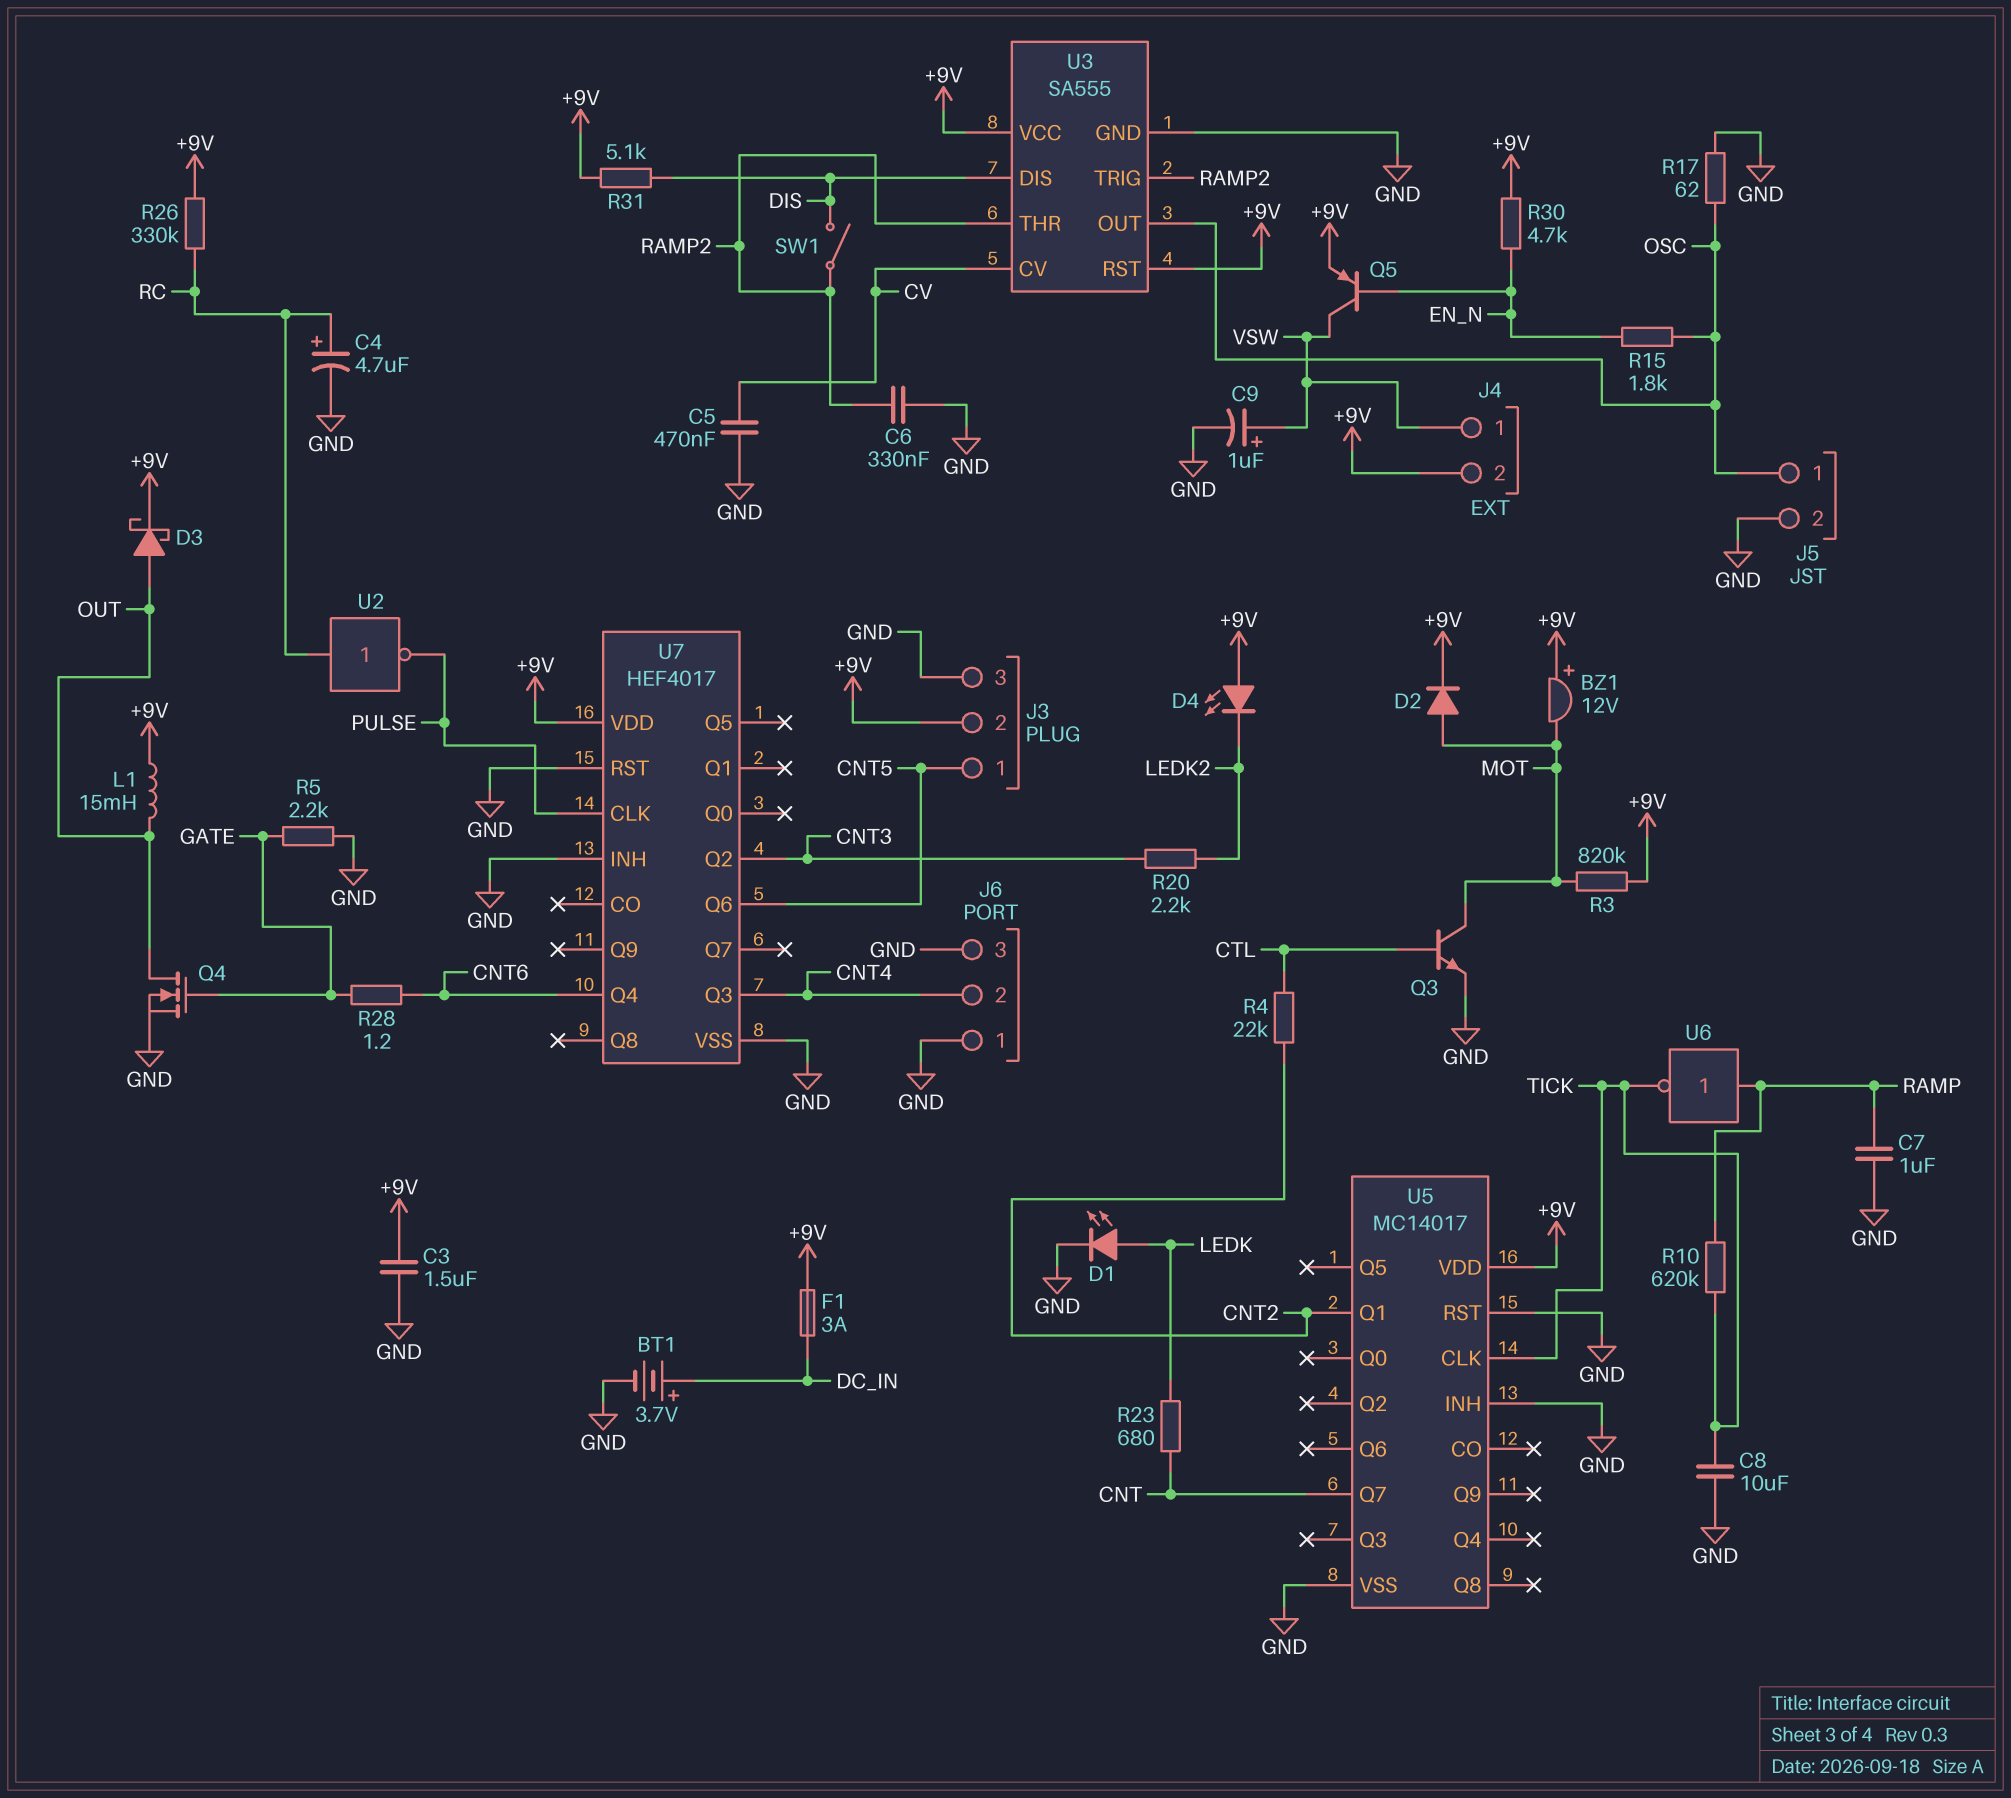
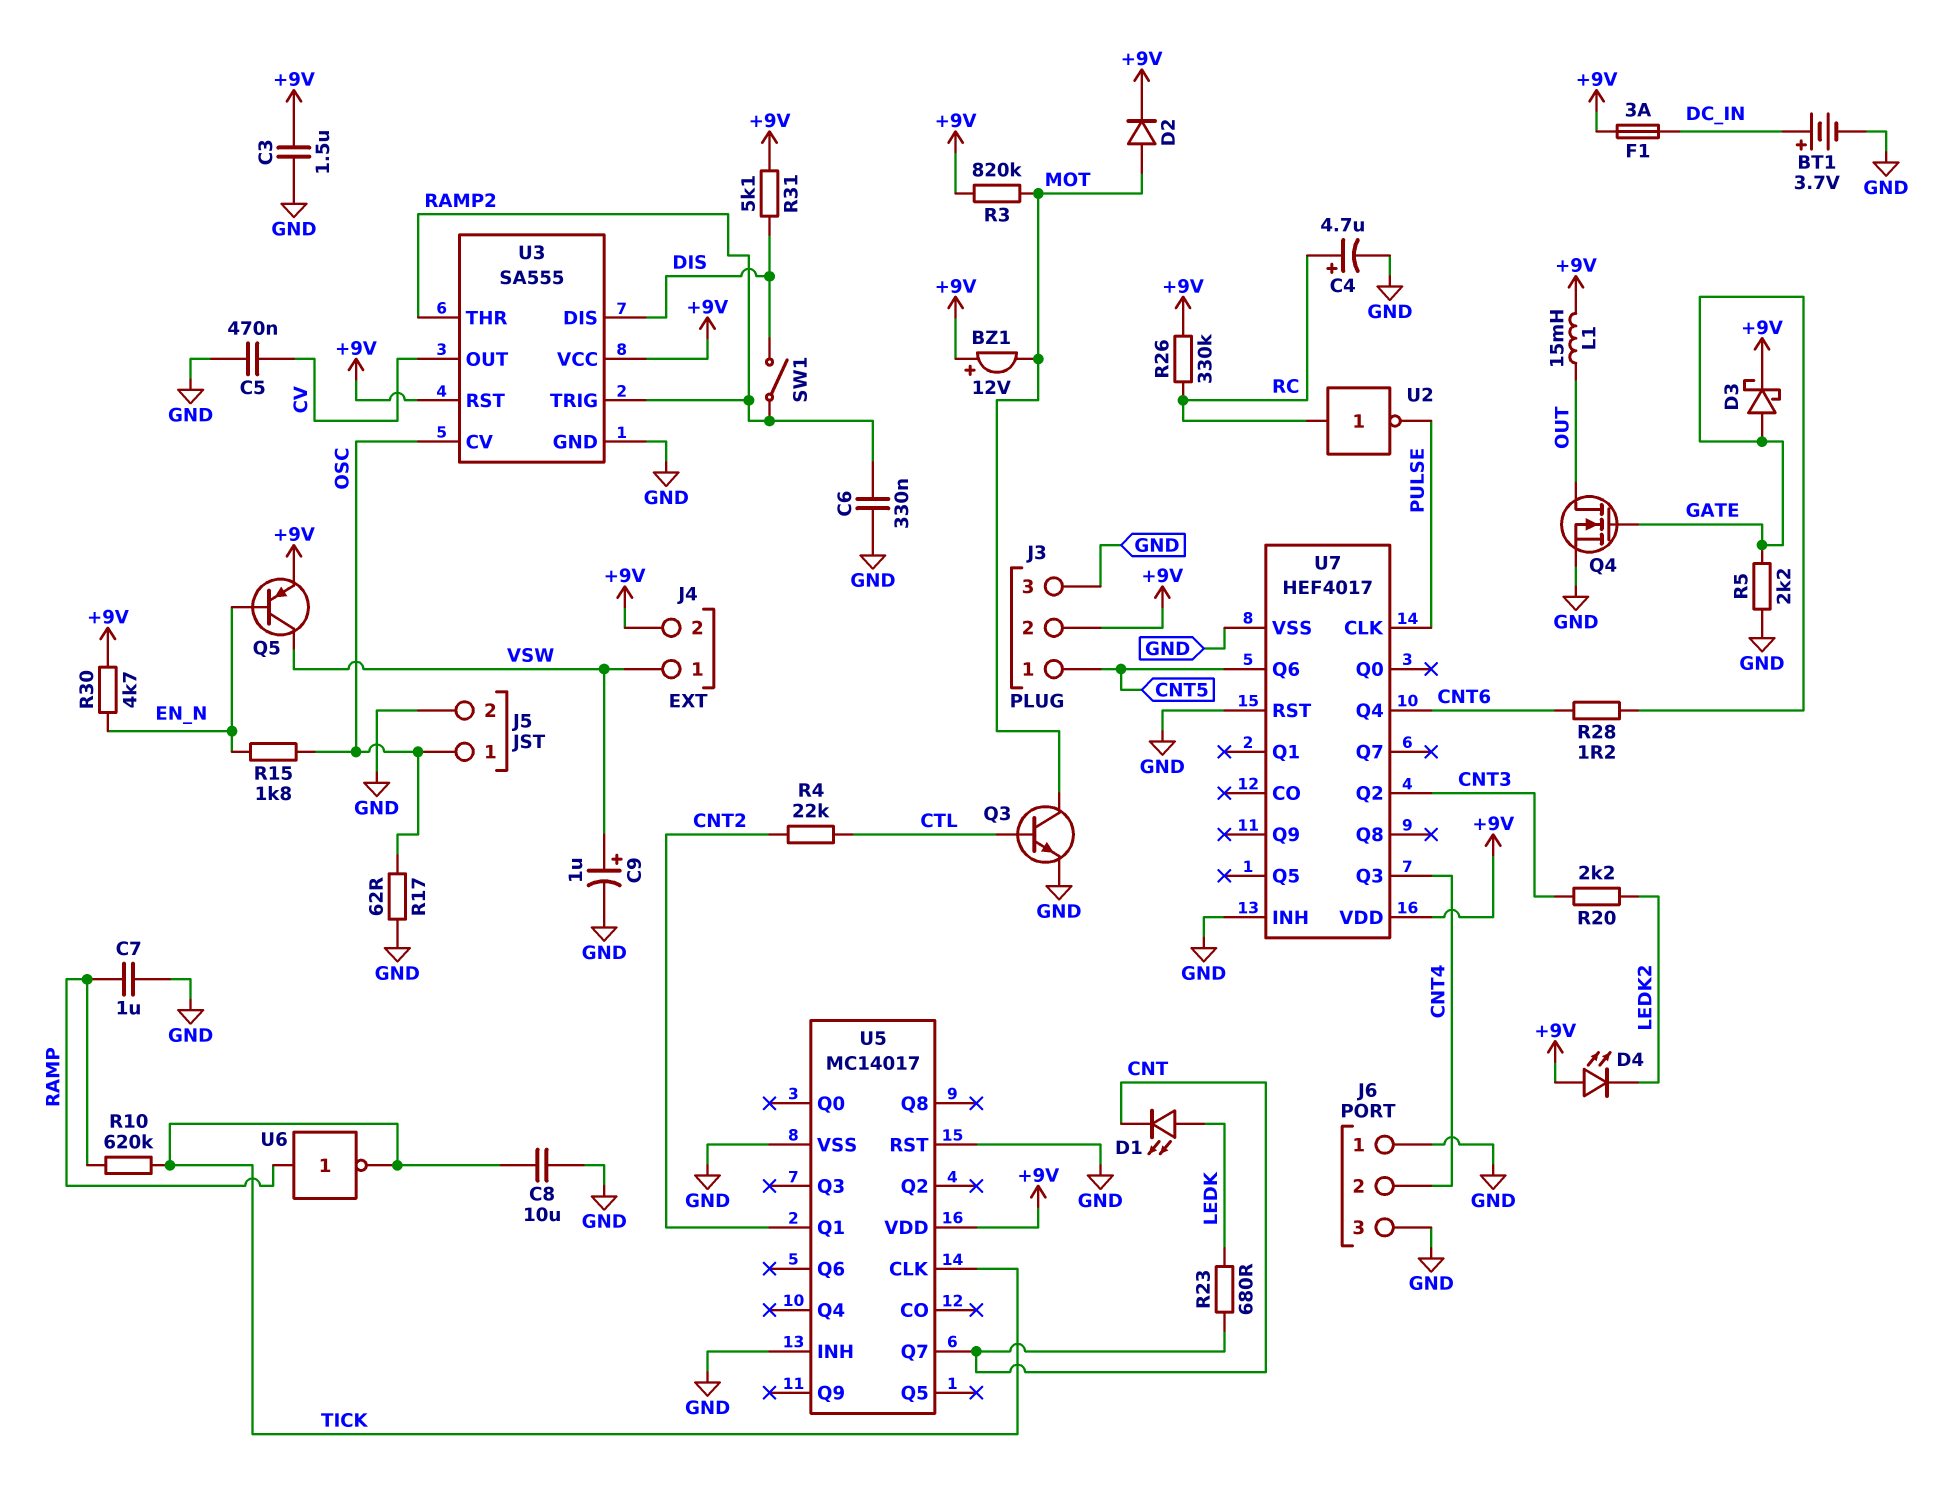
D1: LED (A LEDK, K GND) -> LED (A LEDK, K CNT)
D3: schottky (A OUT, K +9V) -> schottky (A GATE, K +9V)
U3 pin CV: CV -> OSC
U3 pin OUT: OSC -> CV

